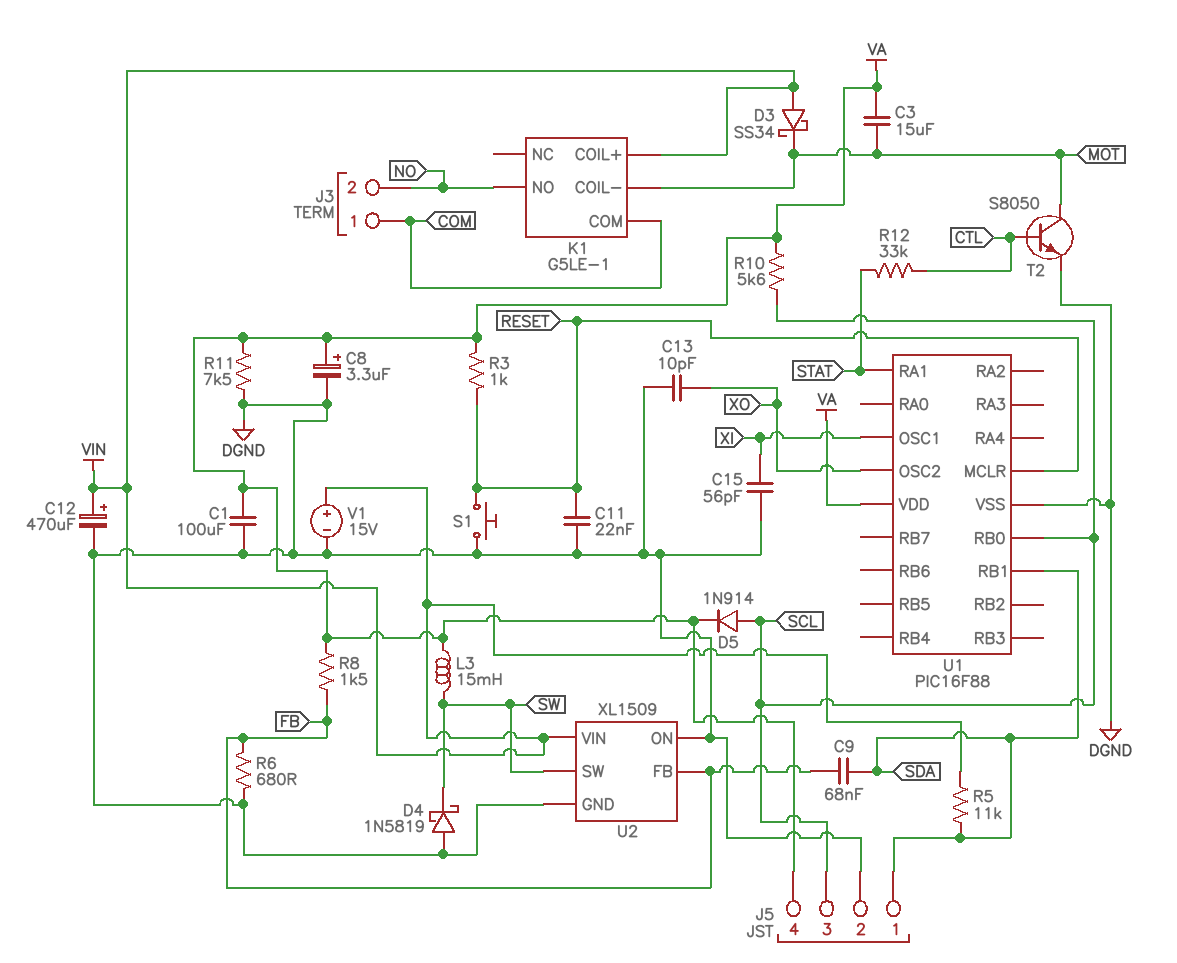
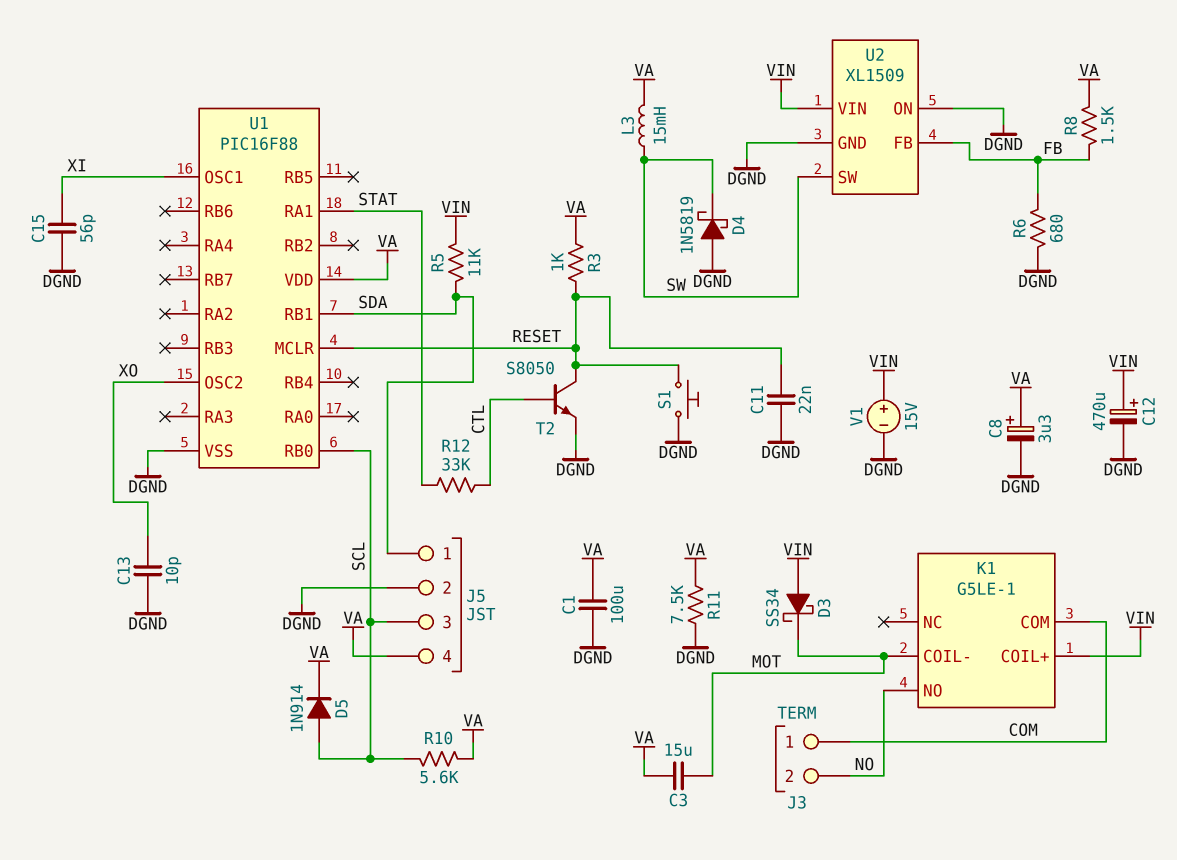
C9: 68nF (FB, SDA) -> none
T2: NPN S8050 (B CTL, C MOT, E DGND) -> NPN S8050 (B CTL, C RESET, E DGND)

